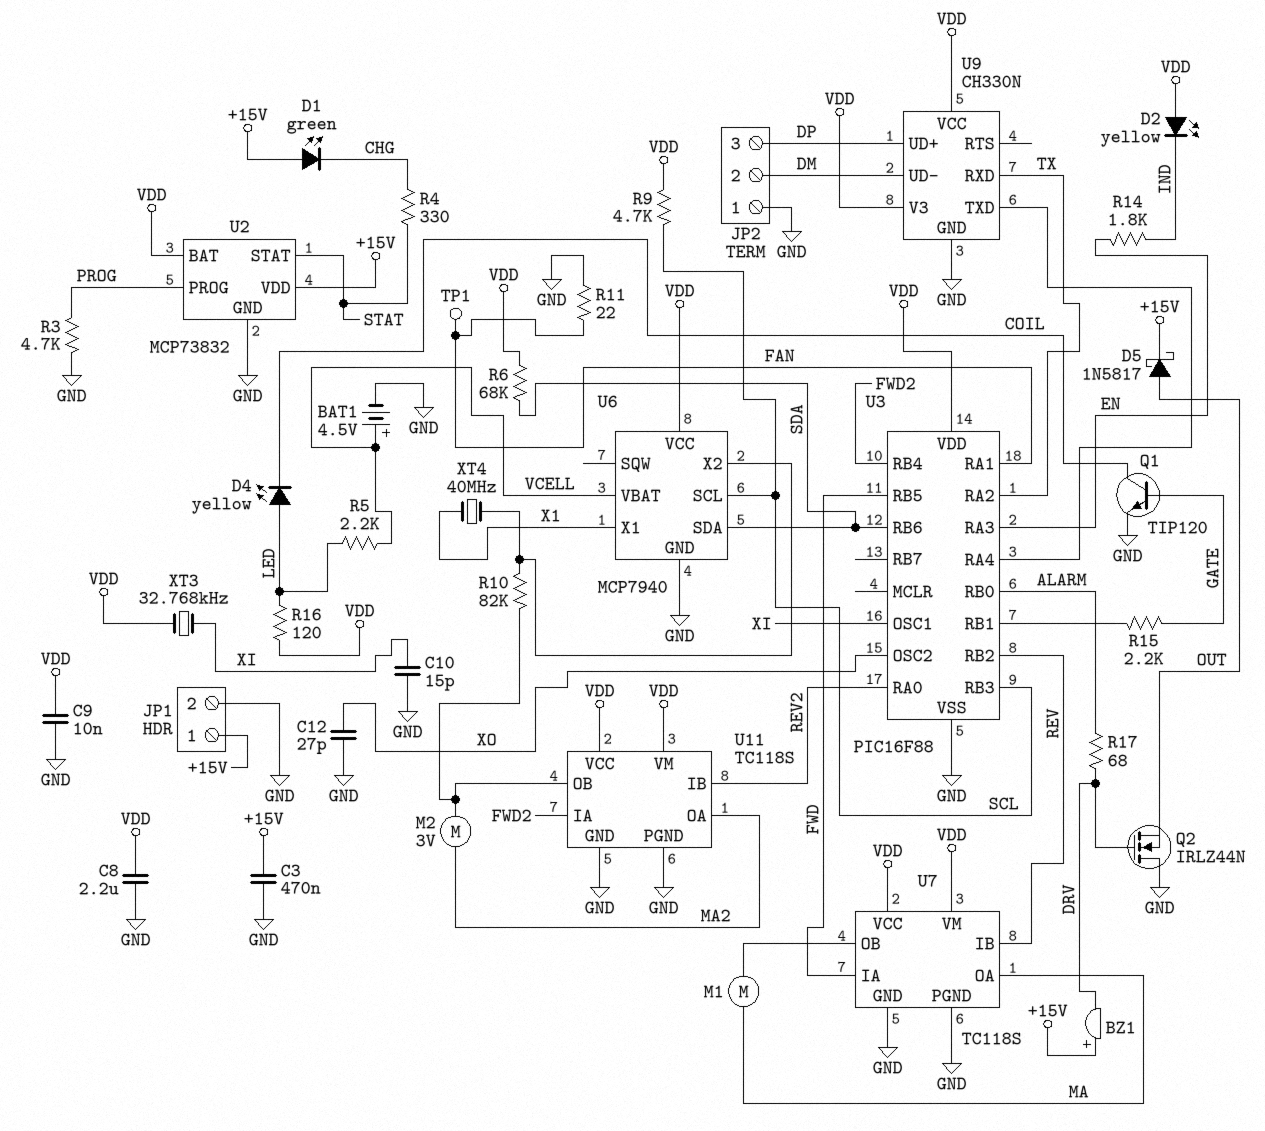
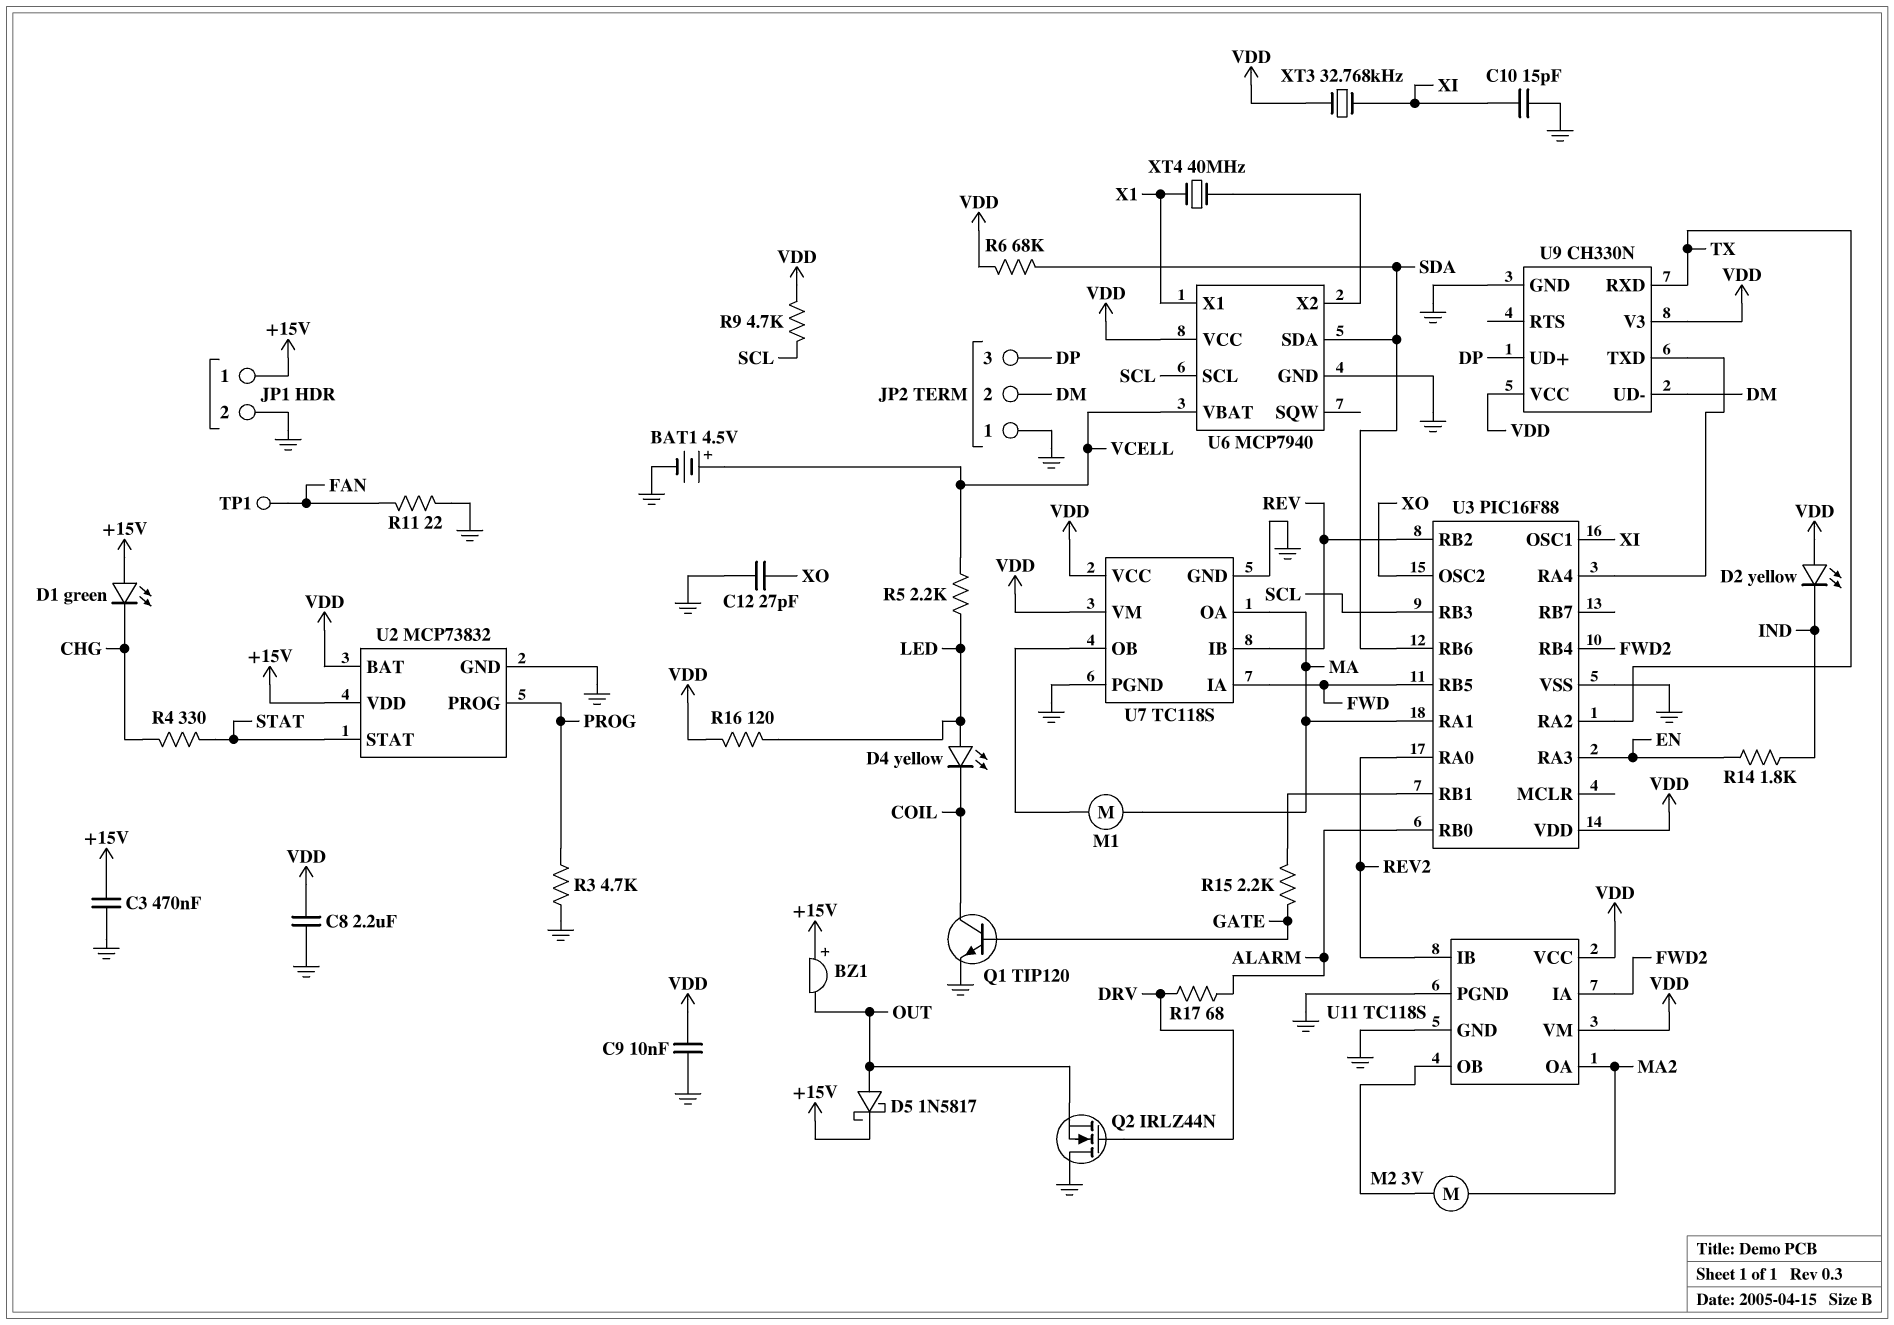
BZ1: buzzer (plus +15V, minus DRV) -> buzzer (plus +15V, minus OUT)
R10: 82k (U6/X2, U11/OB) -> none
U3 pin RA1: FAN -> MA

